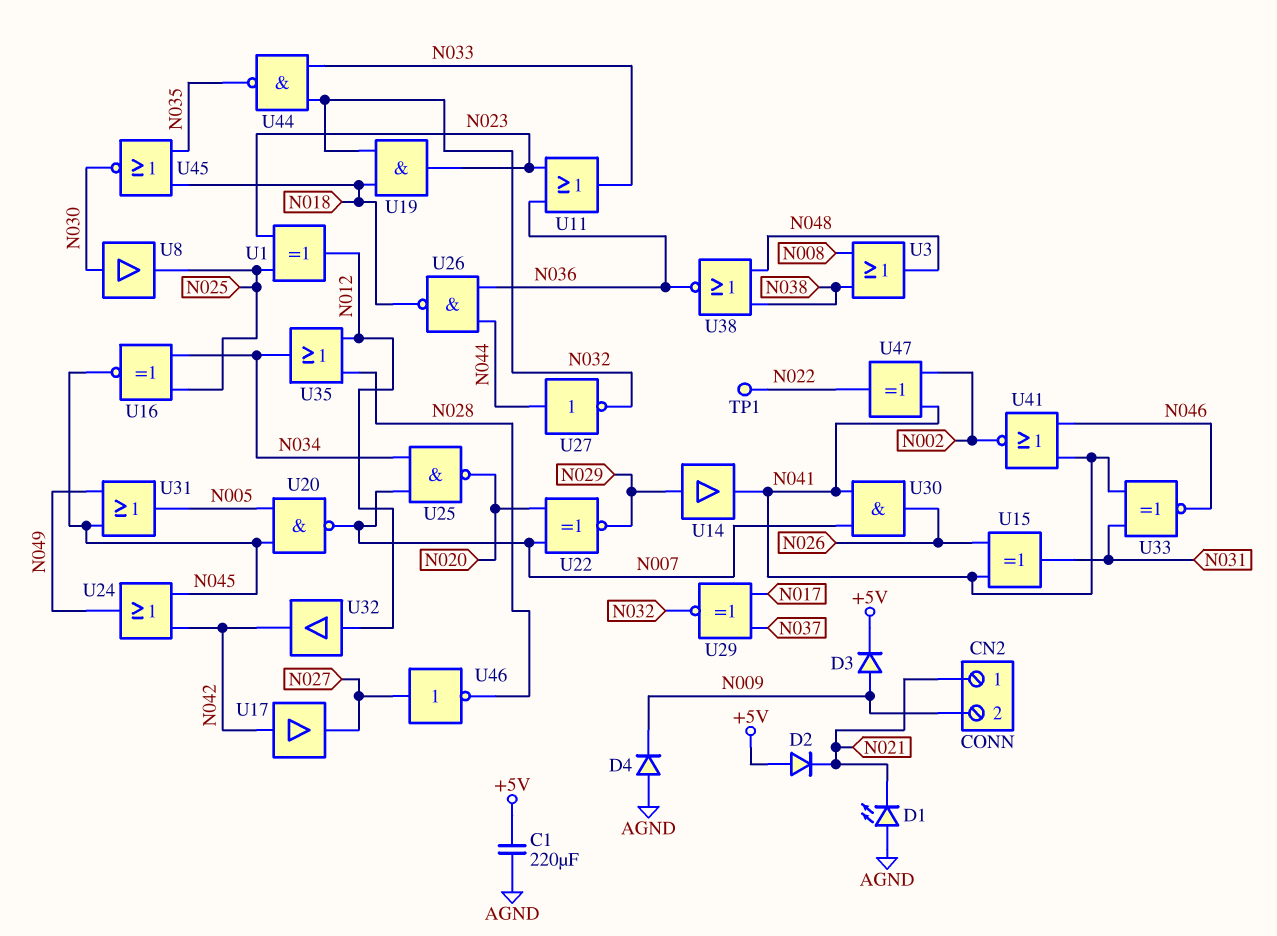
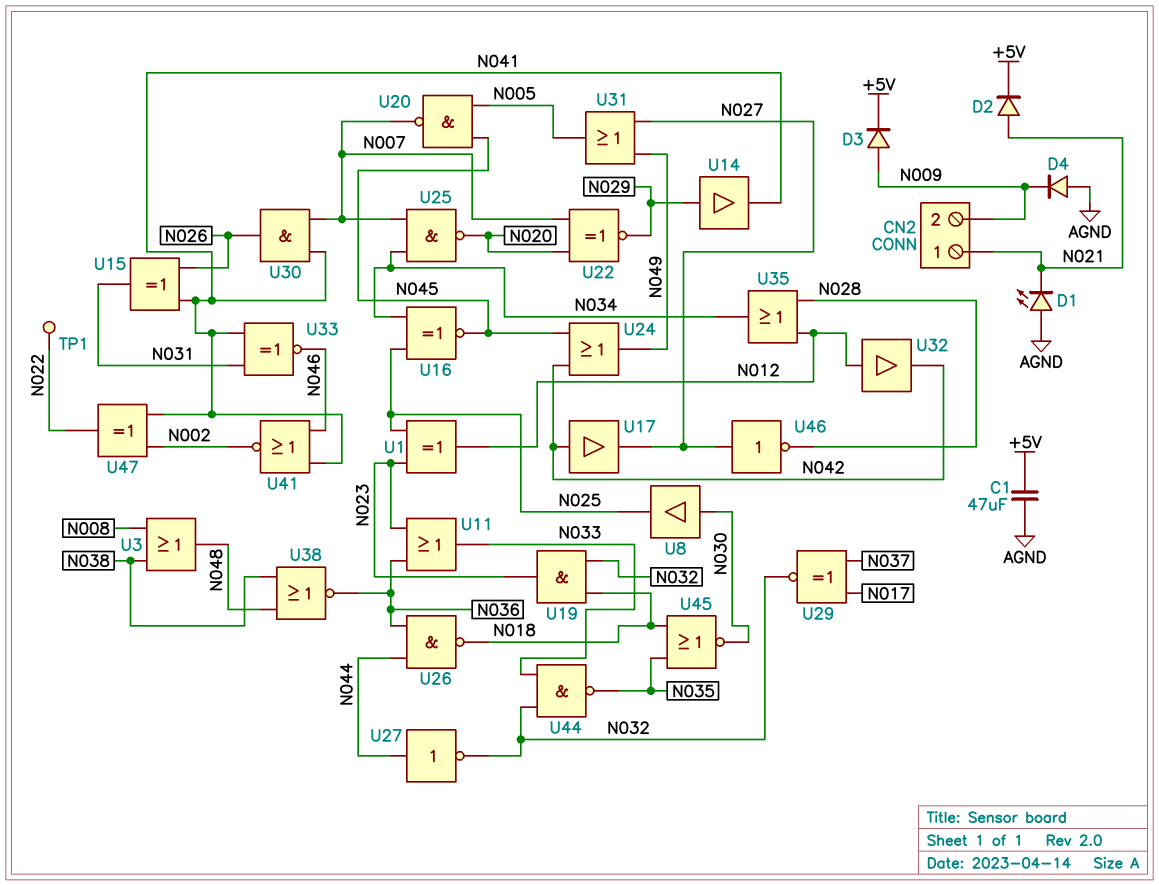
C1: 220uF (+5V, AGND) -> 47uF (+5V, AGND)
D2: diode (A +5V, K N021) -> diode (A N021, K +5V)
U31: OR (in N045, in N049, out N005) -> OR (in N027, in N049, out N005)

